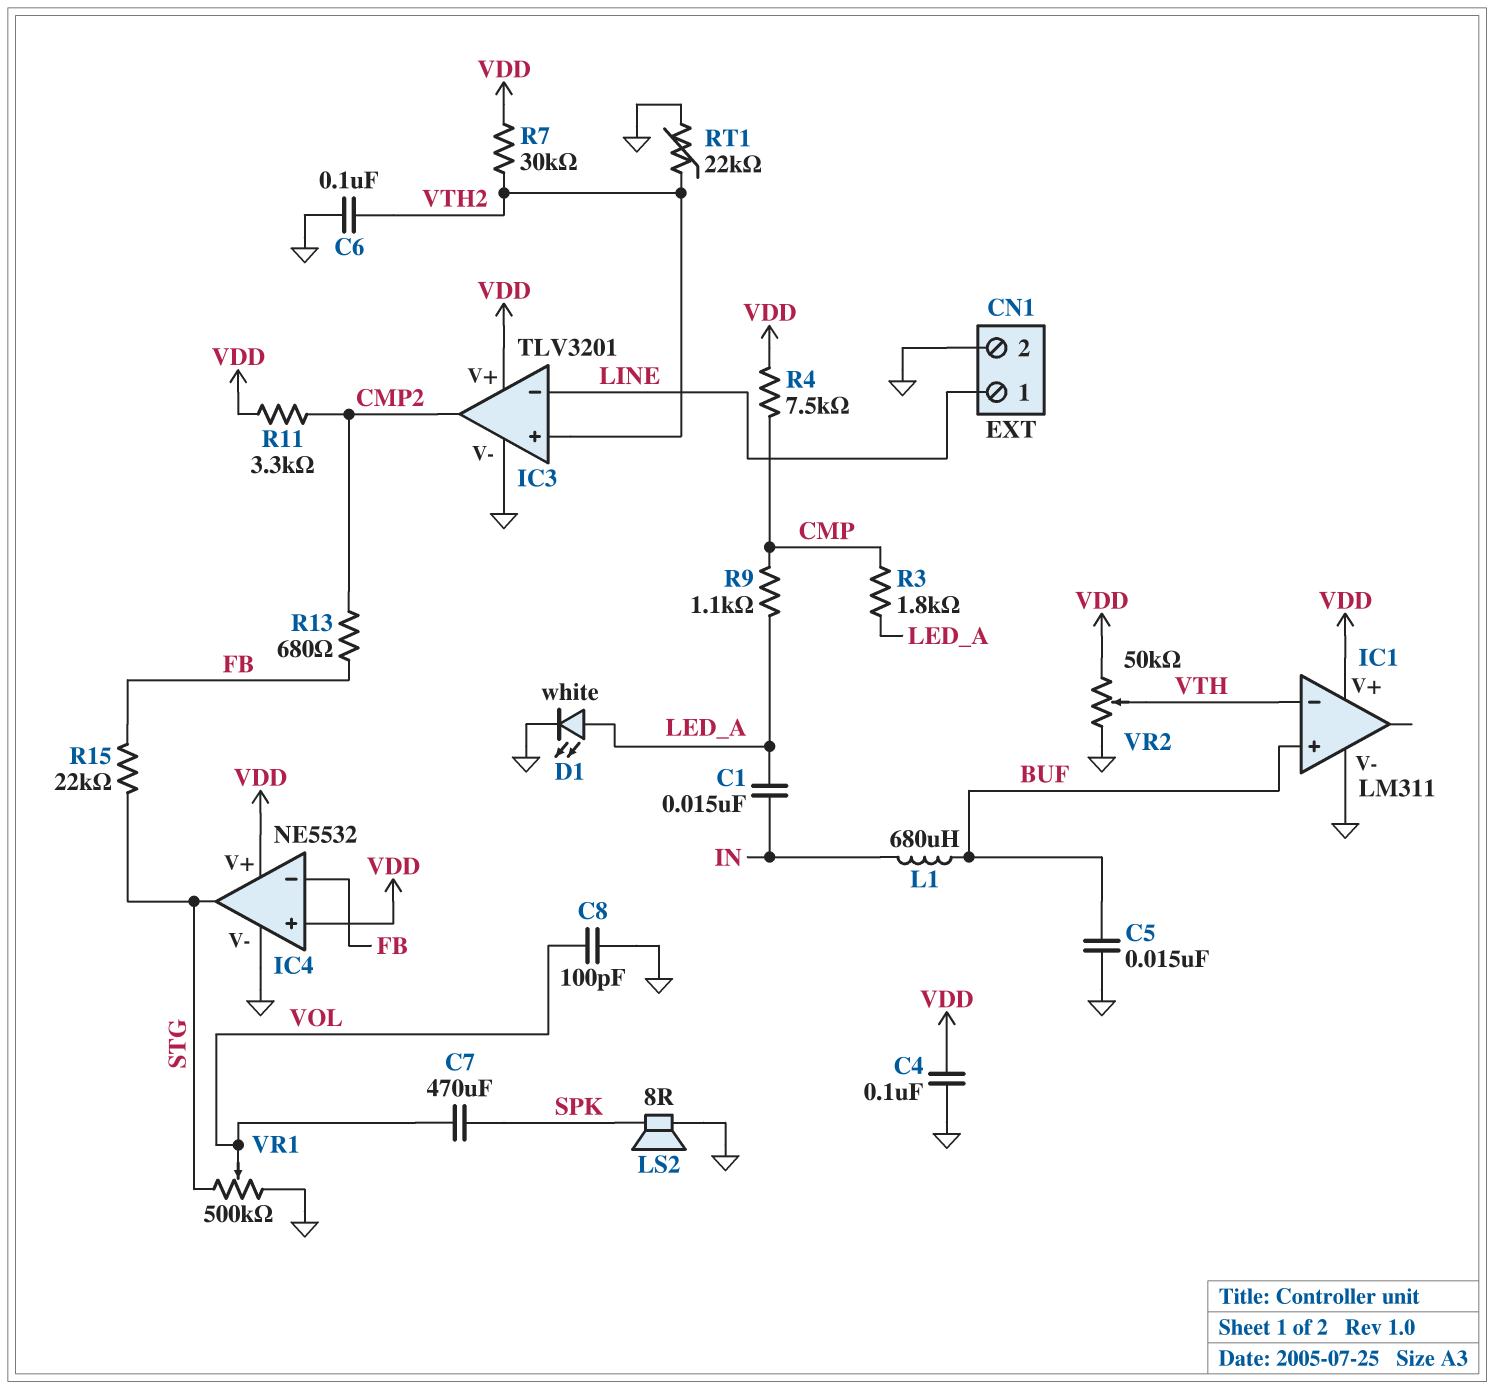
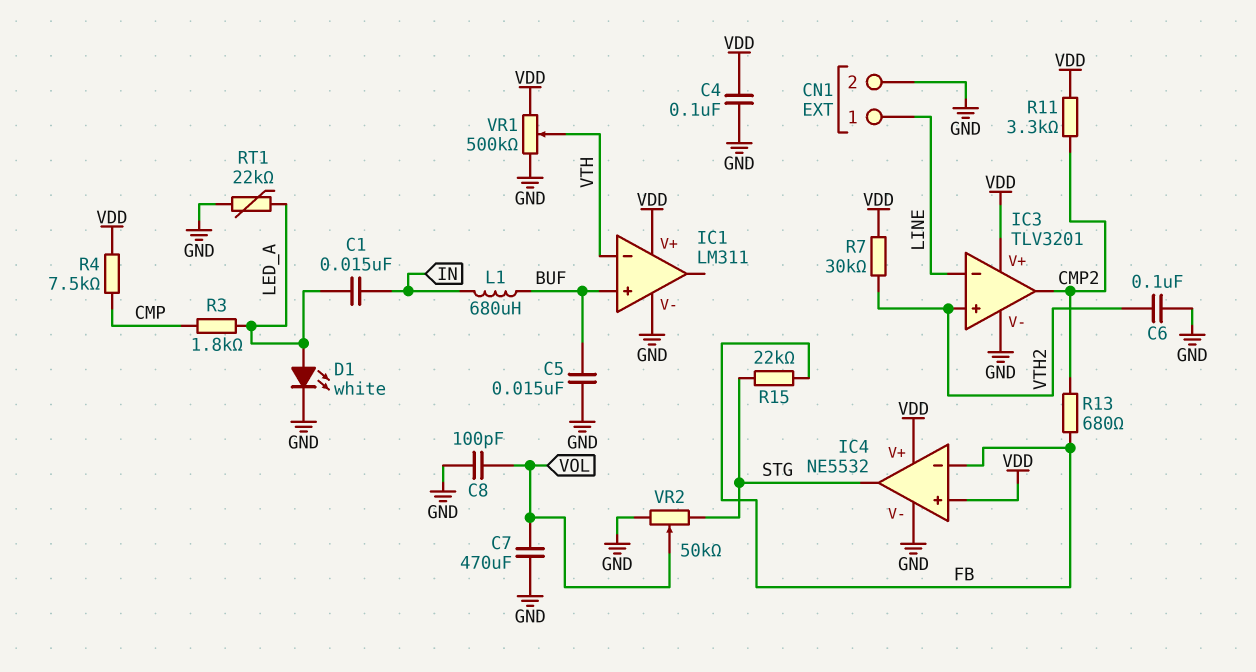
C7: 470uF (SPK, VOL) -> 470uF (GND, VOL)
LS2: speaker 8R (GND, SPK) -> none
R9: 1.1k (CMP, LED_A) -> none
RT1: 22k (GND, VTH2) -> 22k (GND, LED_A)
VR1: 500k (GND, STG, wiper VOL) -> 500k (GND, VDD, wiper VTH)
VR2: 50k (GND, VDD, wiper VTH) -> 50k (GND, STG, wiper VOL)

